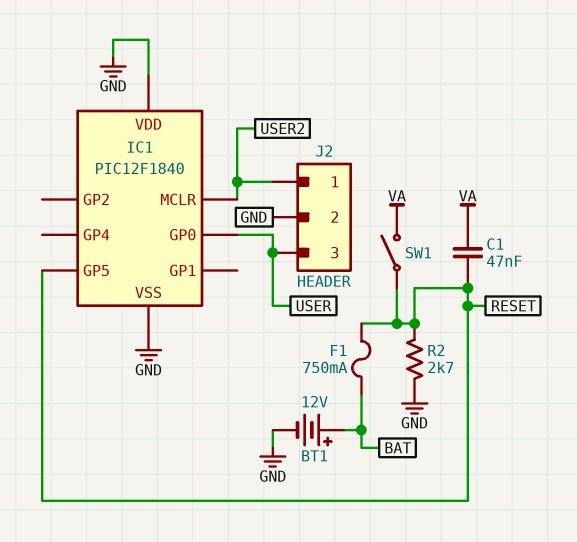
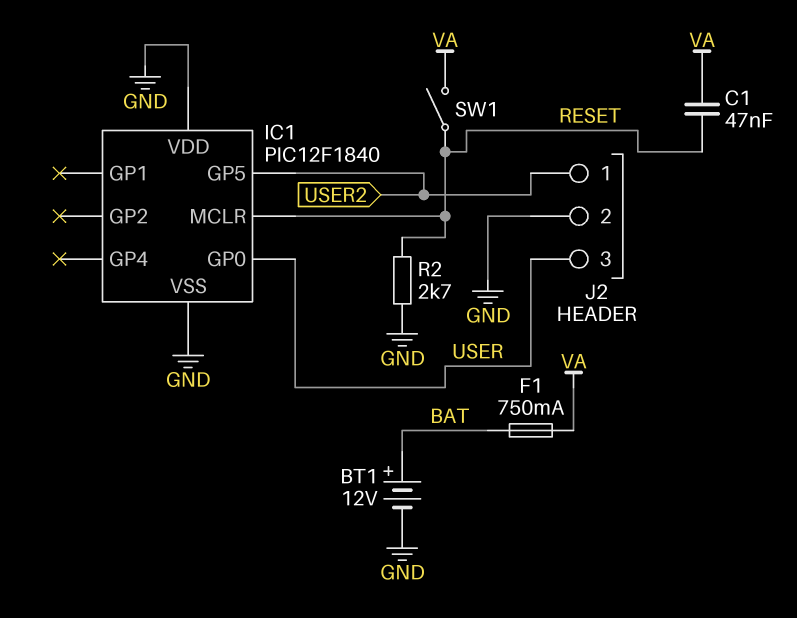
F1: 750mA (BAT, RESET) -> 750mA (BAT, VA)
IC1 pin GP5: RESET -> USER2
IC1 pin MCLR: USER2 -> RESET

